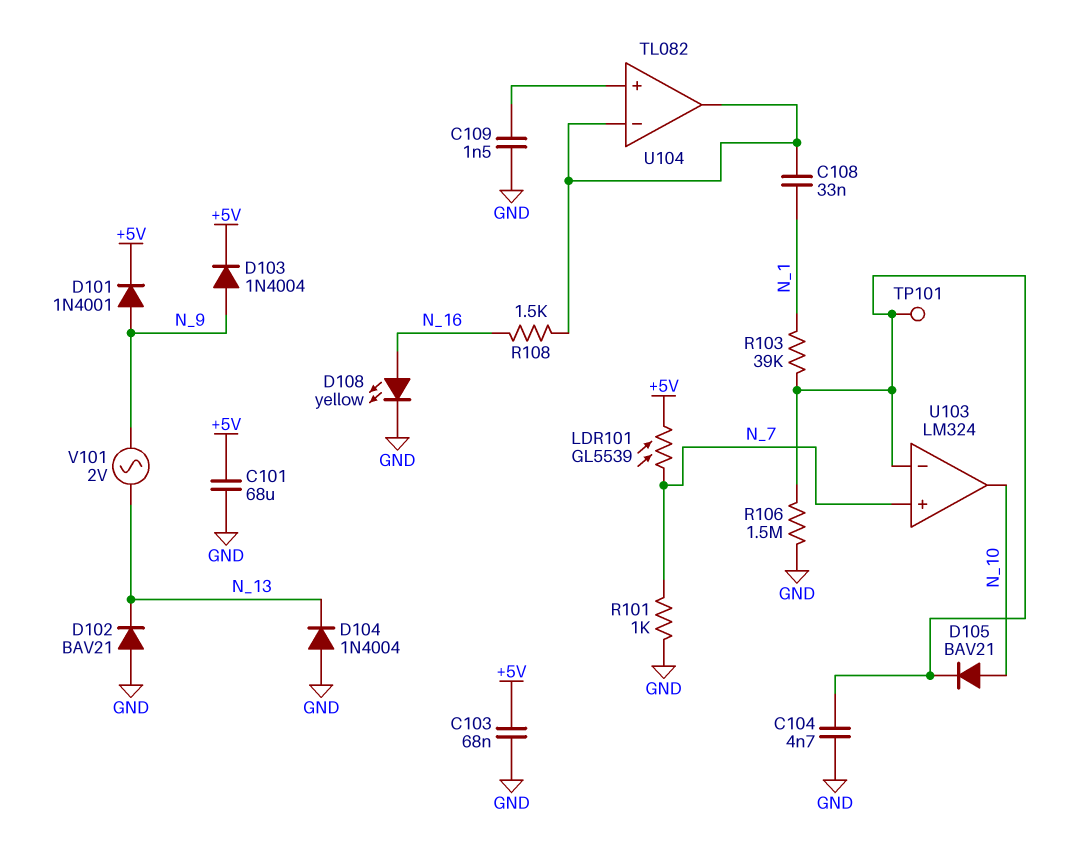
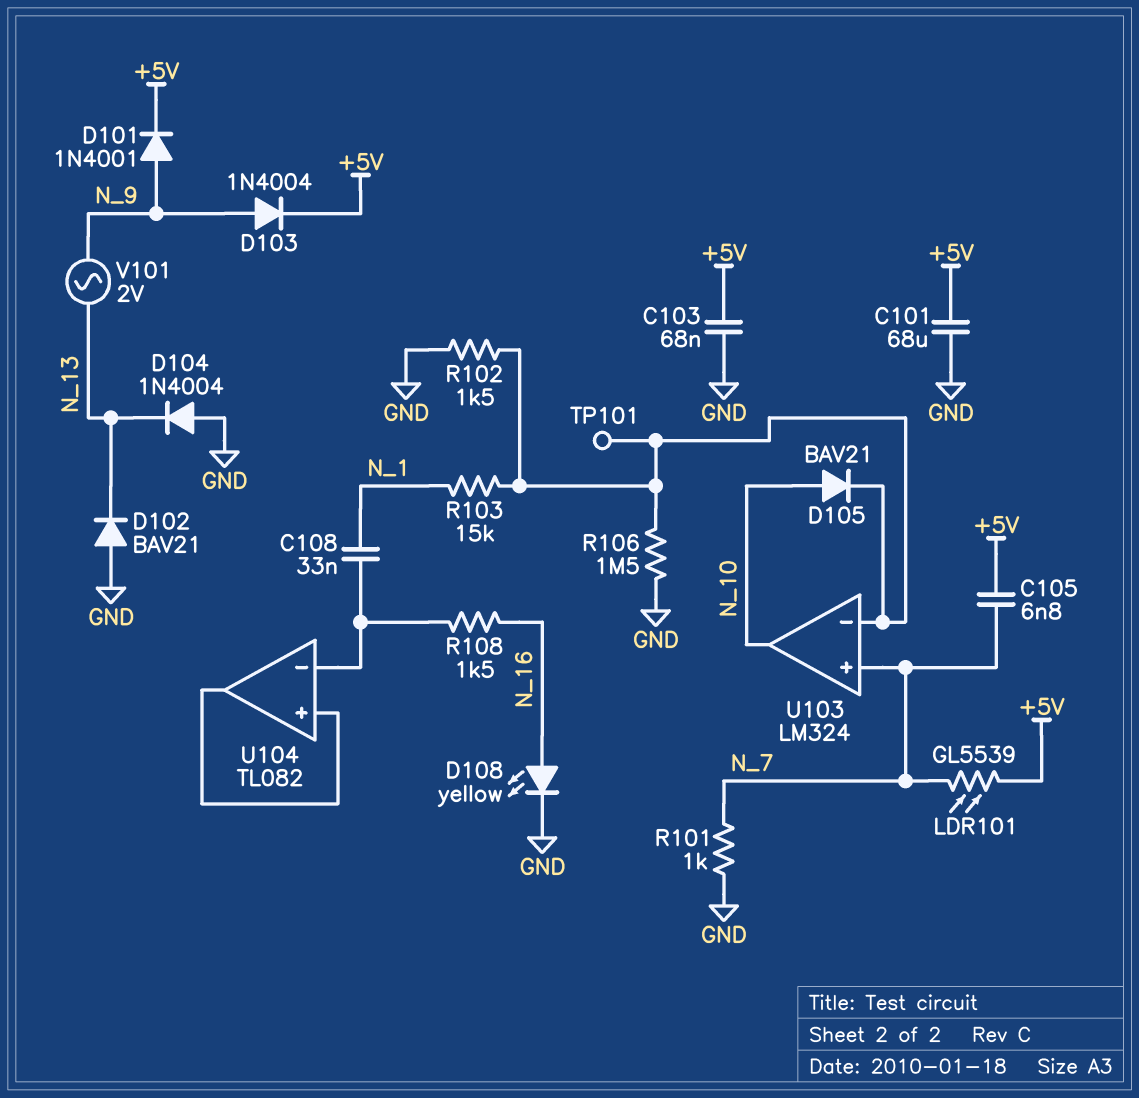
C104: 4.7nF (GND, U103/in-) -> none
C105: none -> 6.8nF (+5V, N_7)
C109: 1.5nF (GND, U104/in+) -> none
R102: none -> 1.5k (GND, U103/in-)
R103: 39k (N_1, U103/in-) -> 15k (N_1, U103/in-)
U104 pin out: U104/in- -> U104/in+

